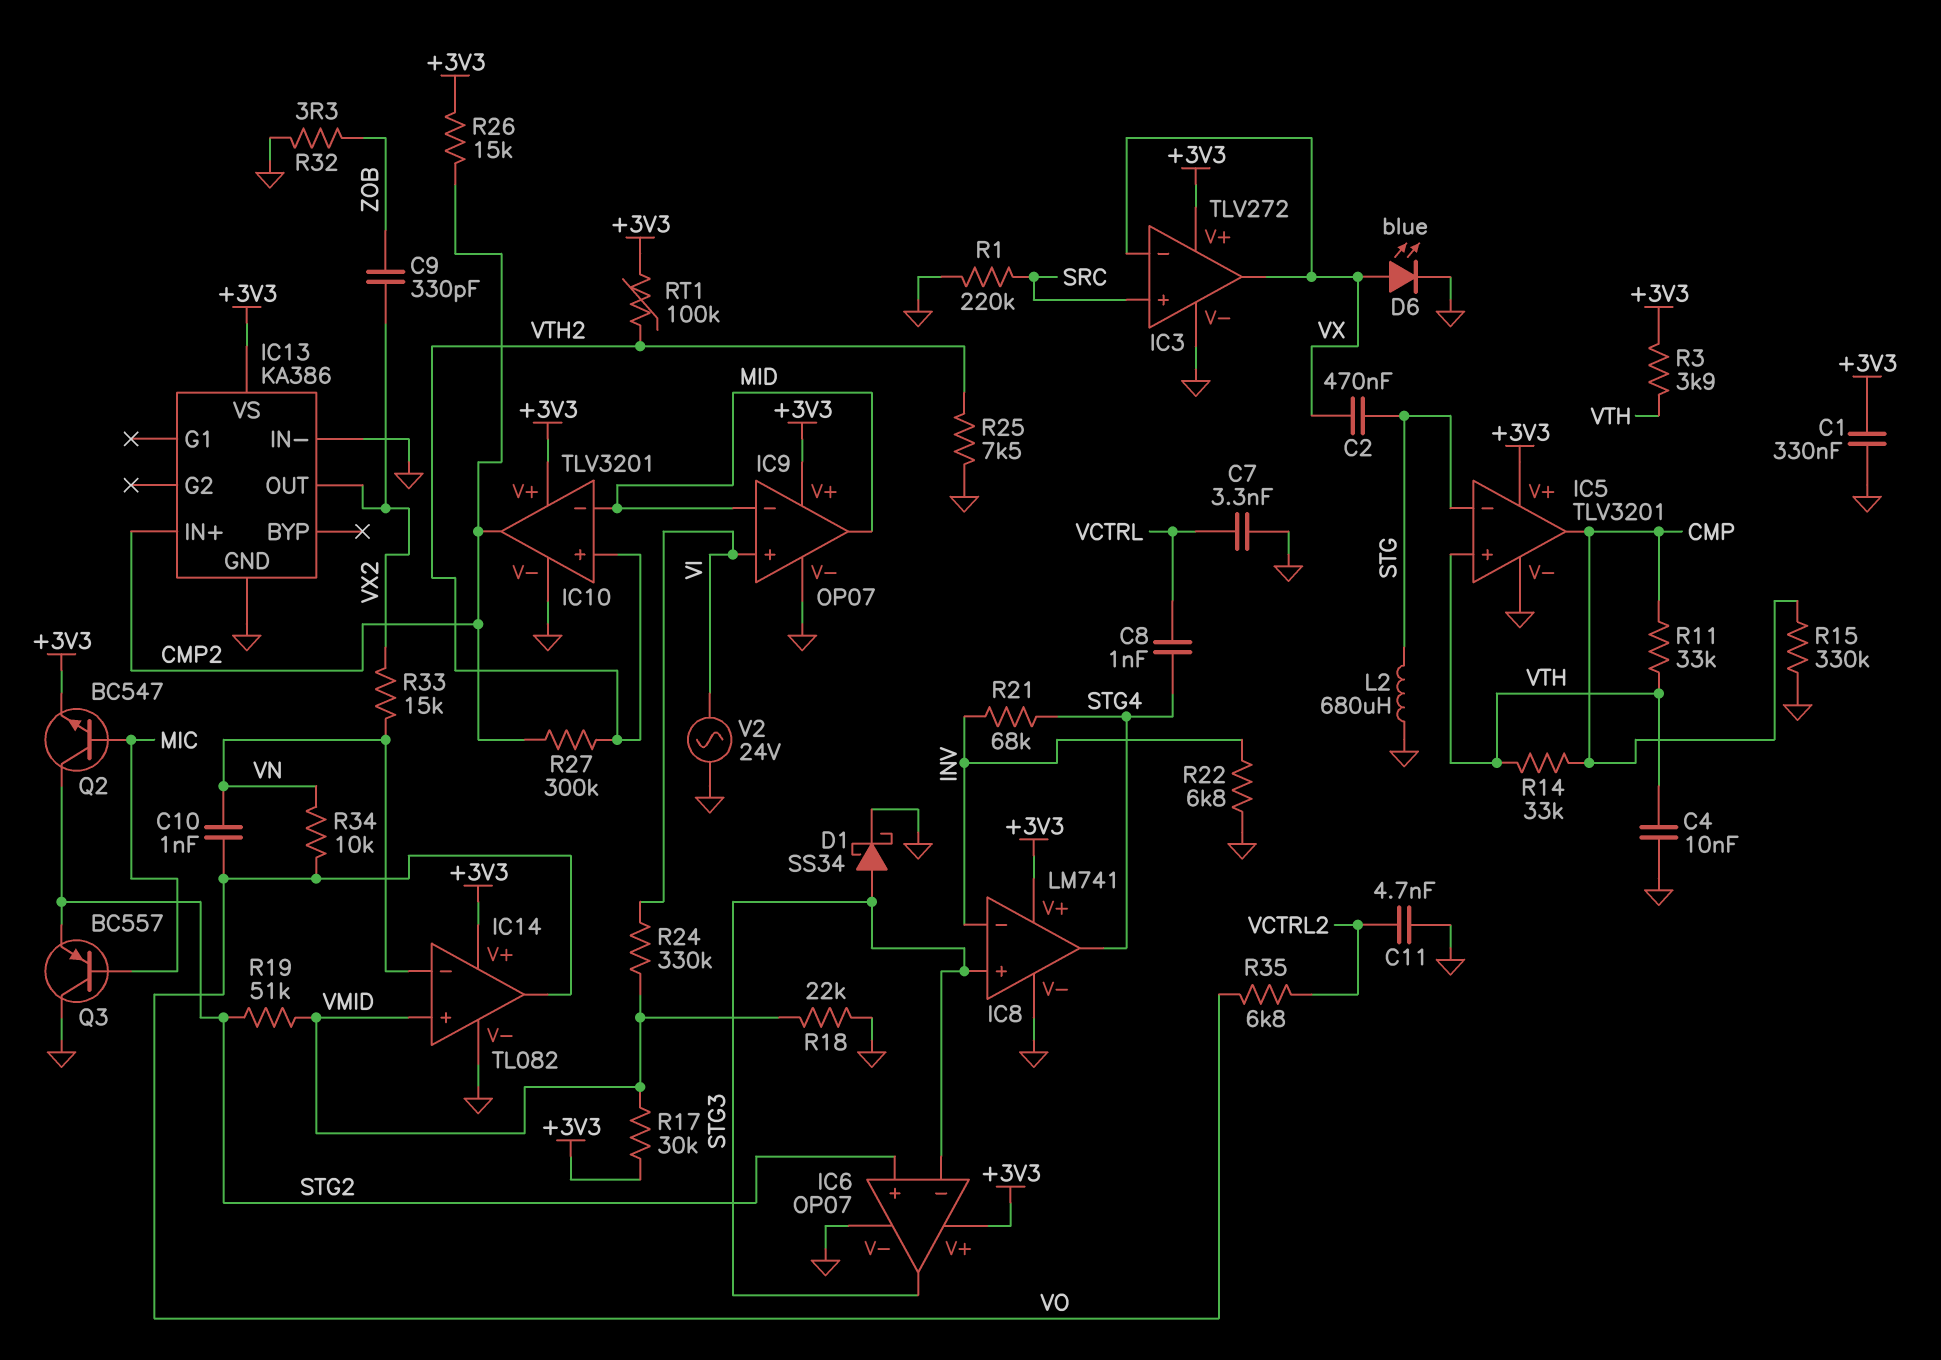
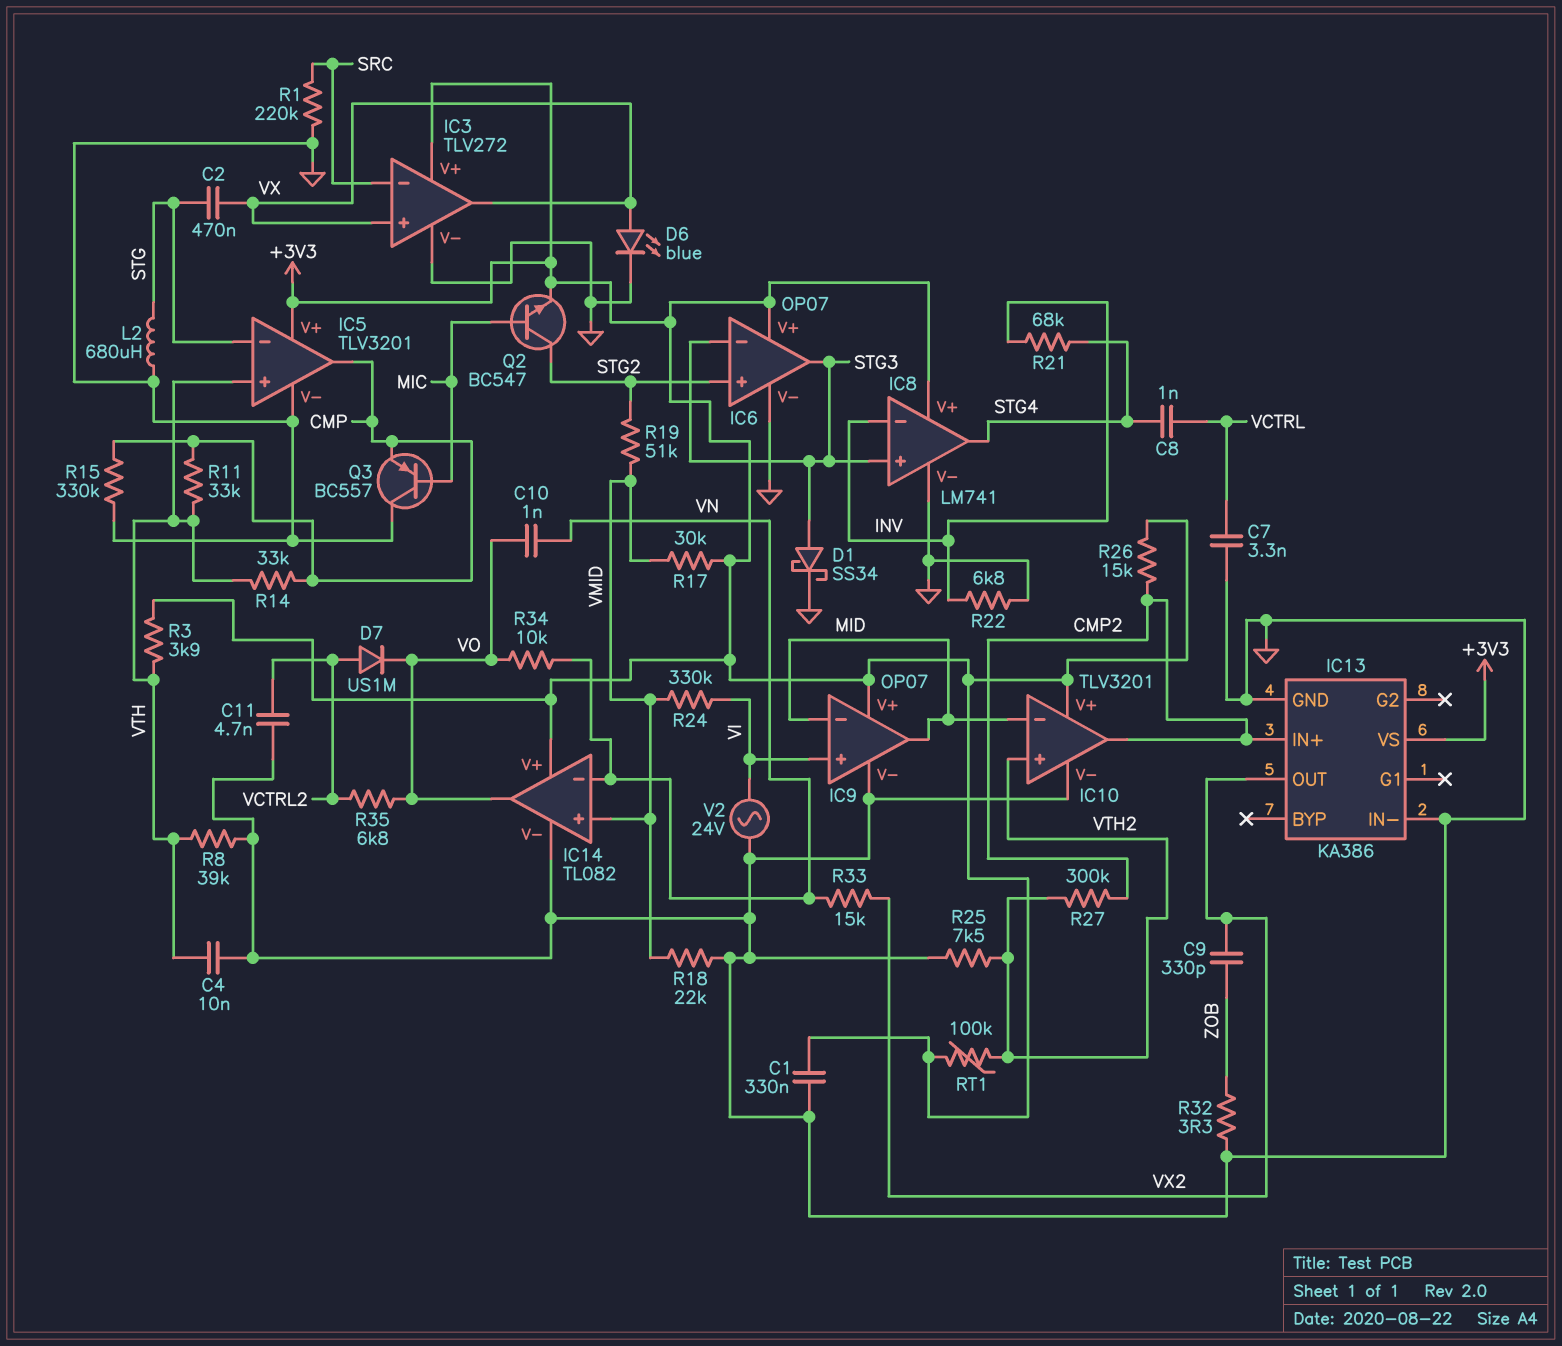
D7: none -> diode US1M (A VCTRL2, K VO)
IC3 pin in+: SRC -> VX
IC3 pin in-: VX -> SRC
Q3: PNP BC557 (B MIC, C GND, E STG2) -> PNP BC557 (B MIC, C GND, E CMP)
R8: none -> 39k (GND, VTH)

